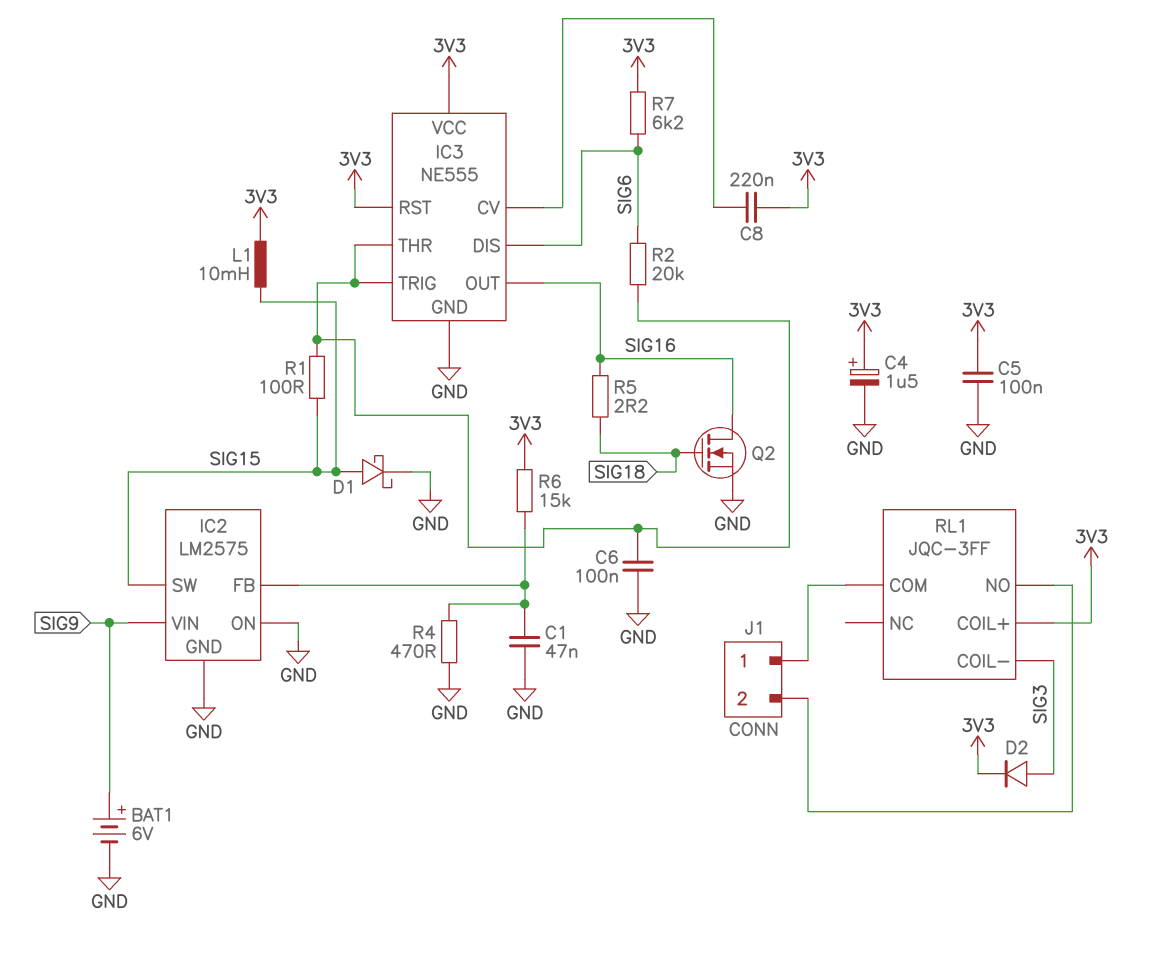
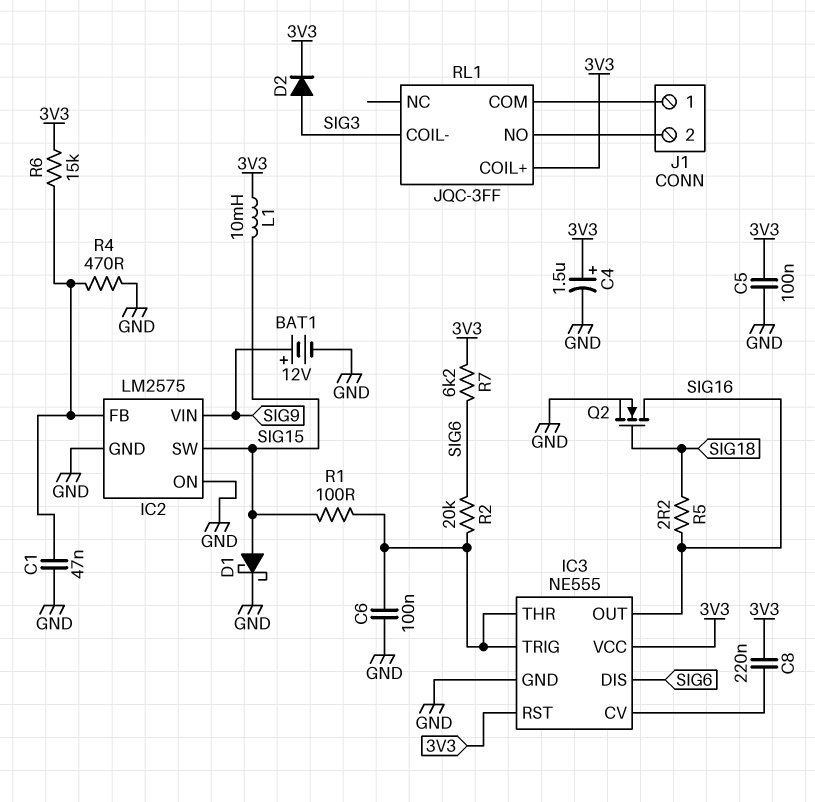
BAT1: 6V (plus SIG9, minus GND) -> 12V (plus SIG9, minus GND)

